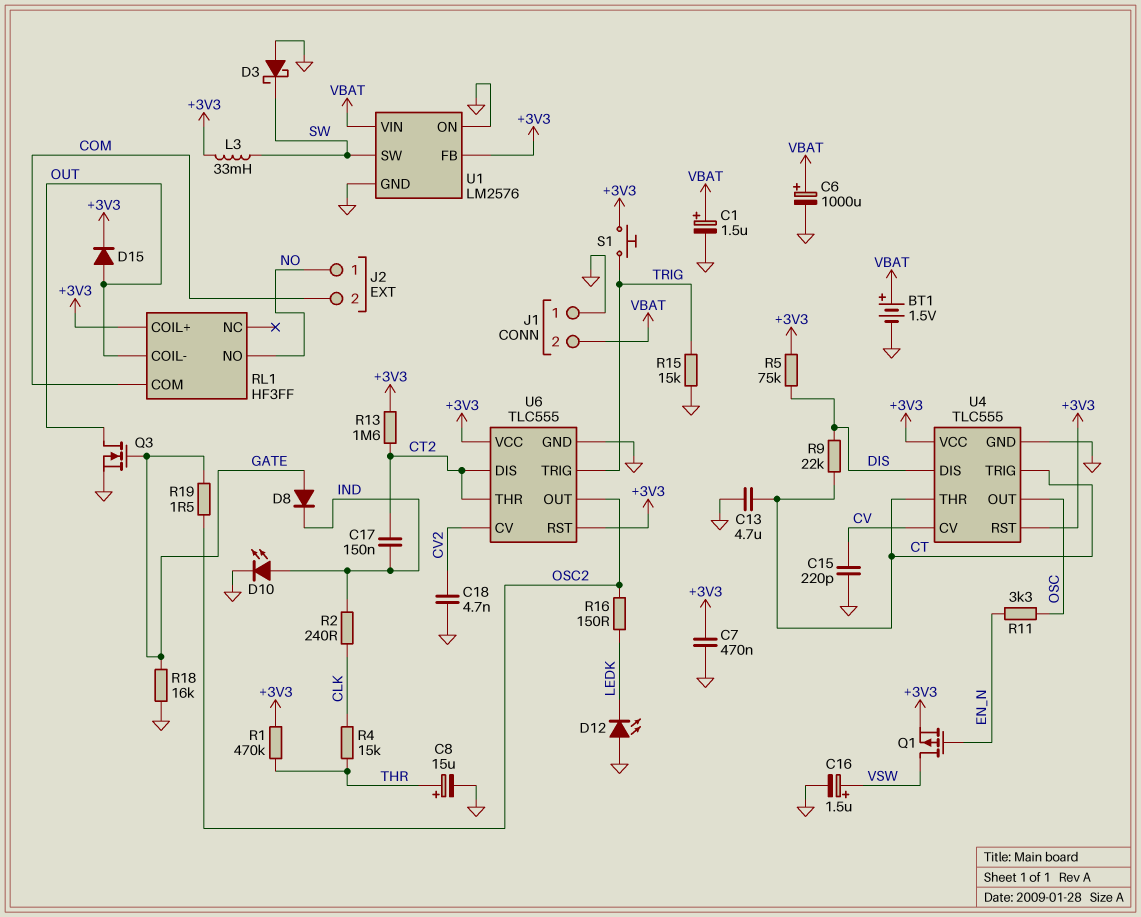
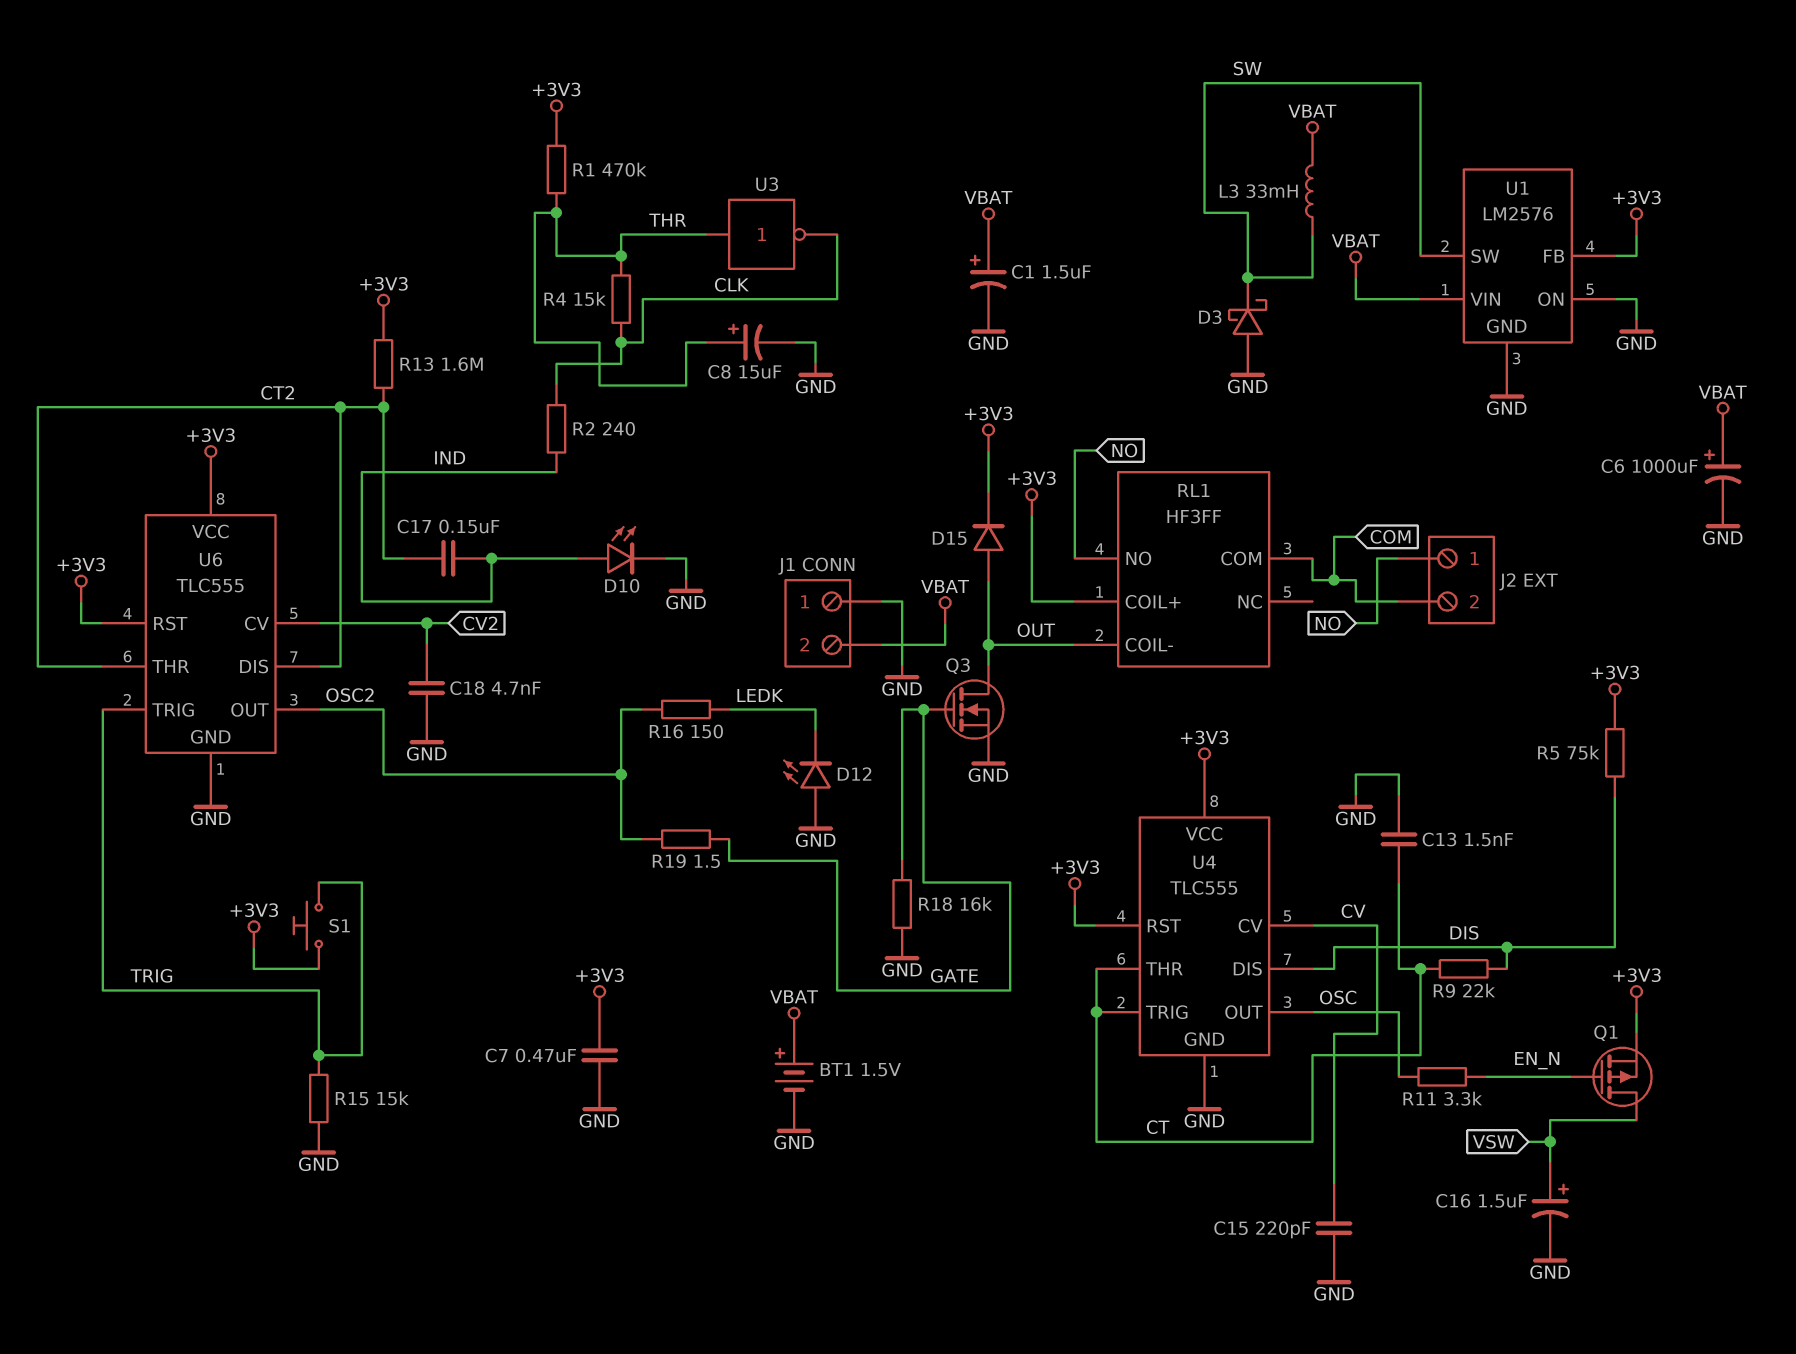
C13: 4.7uF (CT, GND) -> 1.5nF (CT, GND)
D8: diode (A GATE, K IND) -> none
L3: 33mH (+3V3, SW) -> 33mH (SW, VBAT)
U3: none -> NOT (in THR, out CLK)

